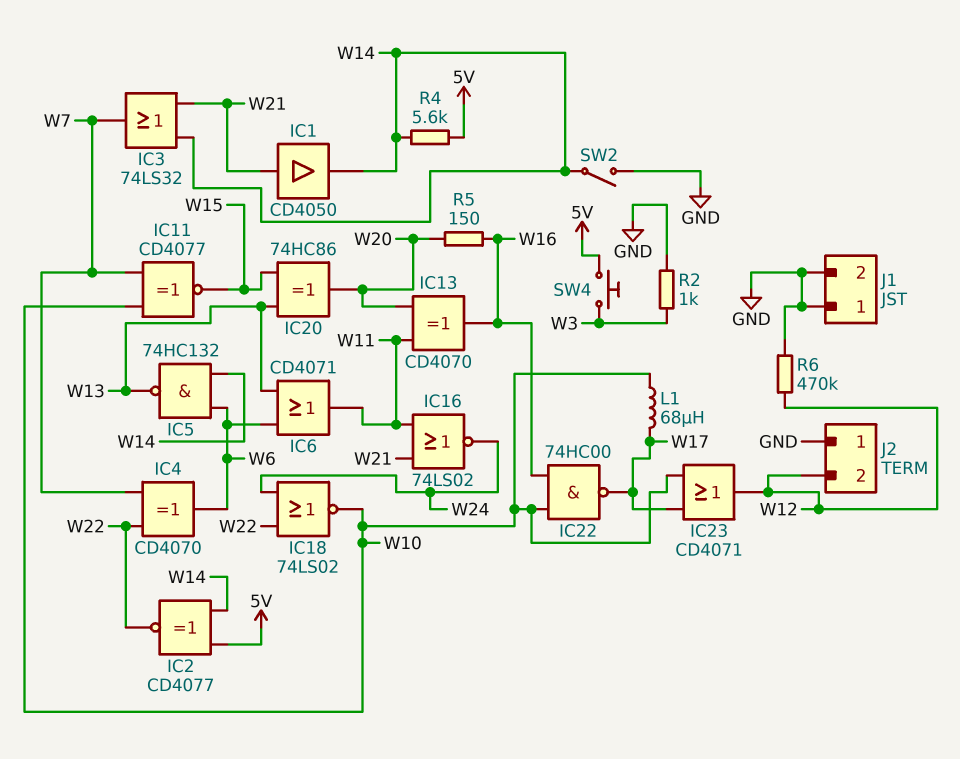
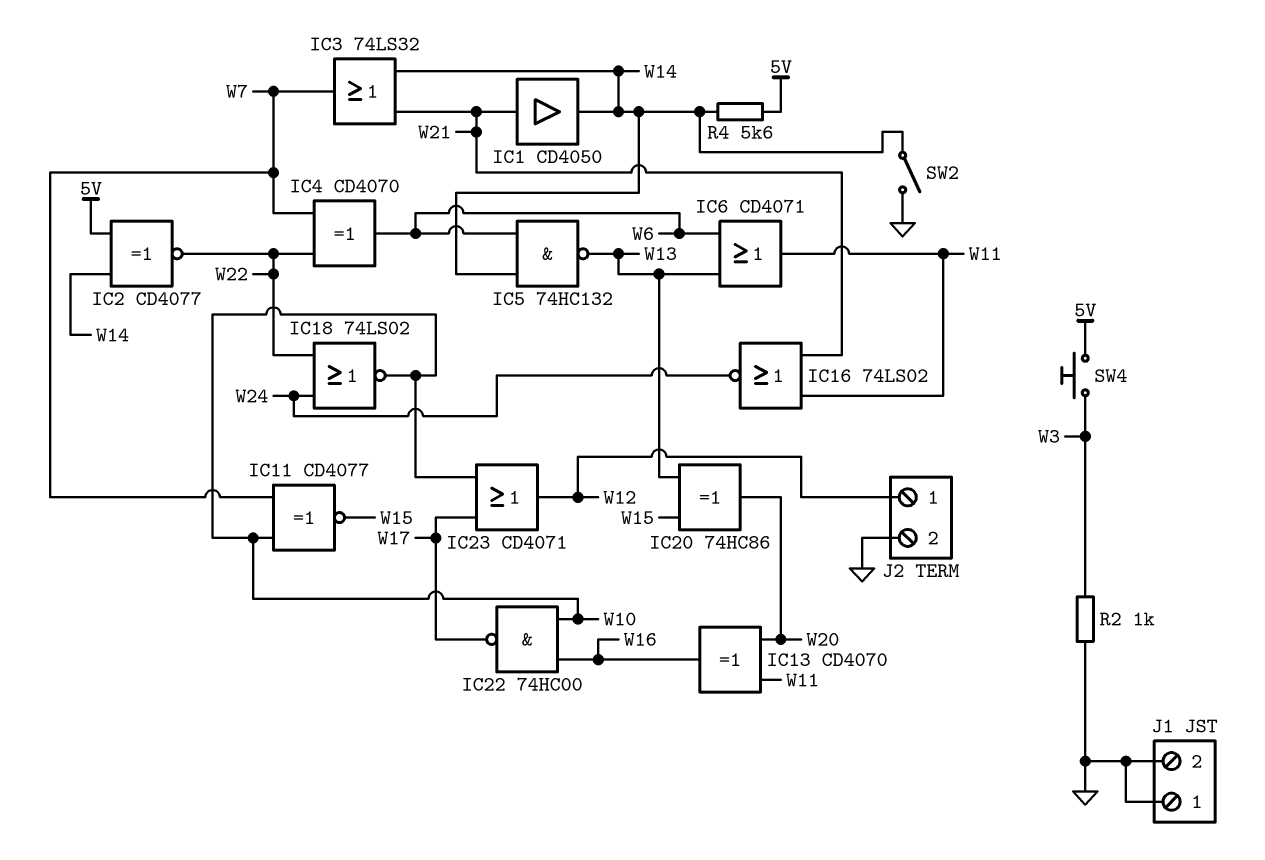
J2 pin 1: GND -> W12
J2 pin 2: W12 -> GND
L1: 68uH (W10, W17) -> none
R5: 150 (W16, W20) -> none
R6: 470k (GND, W12) -> none

